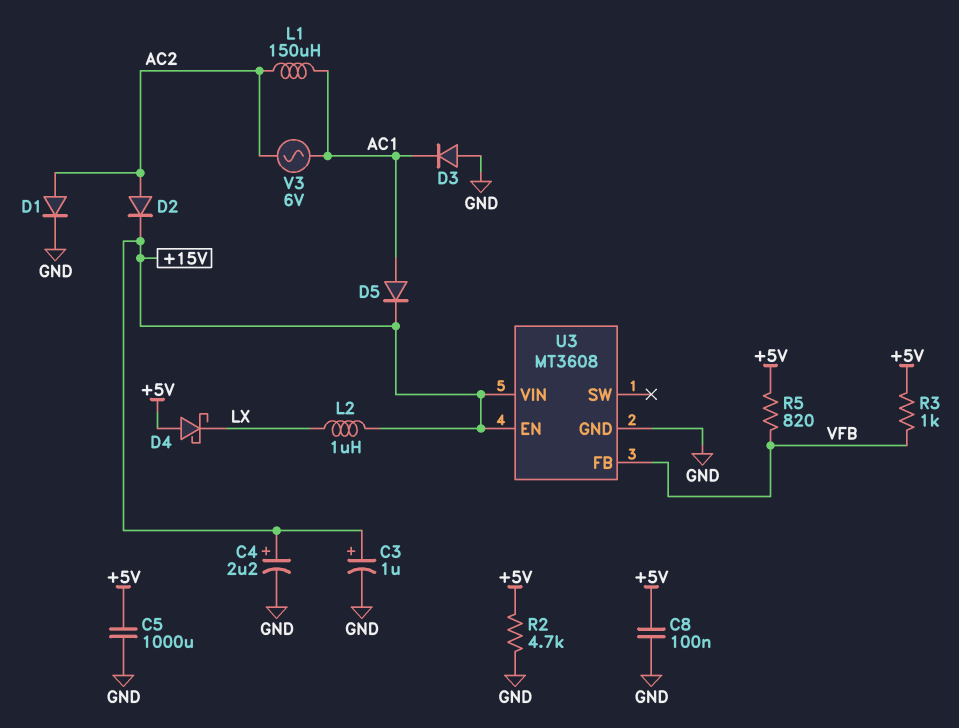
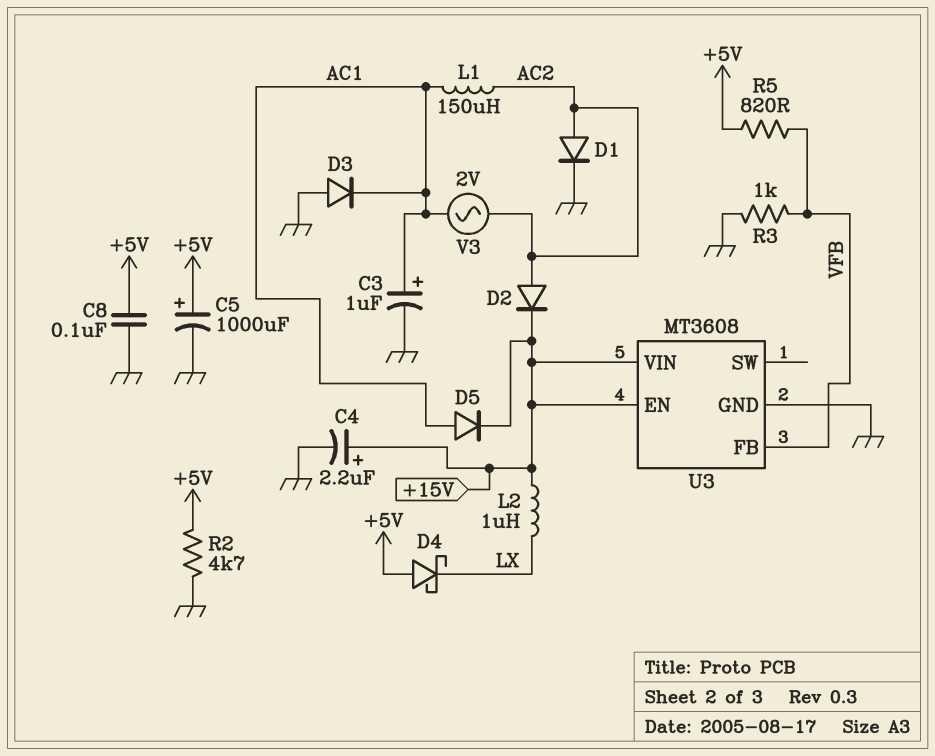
C3: 1uF (plus +15V, minus GND) -> 1uF (plus AC1, minus GND)
C5: 1000uF (+5V, GND) -> 1000uF (plus +5V, minus GND)
R3: 1k (+5V, VFB) -> 1k (GND, VFB)
V3: AC 6V (AC1, AC2) -> AC 2V (AC1, AC2)

